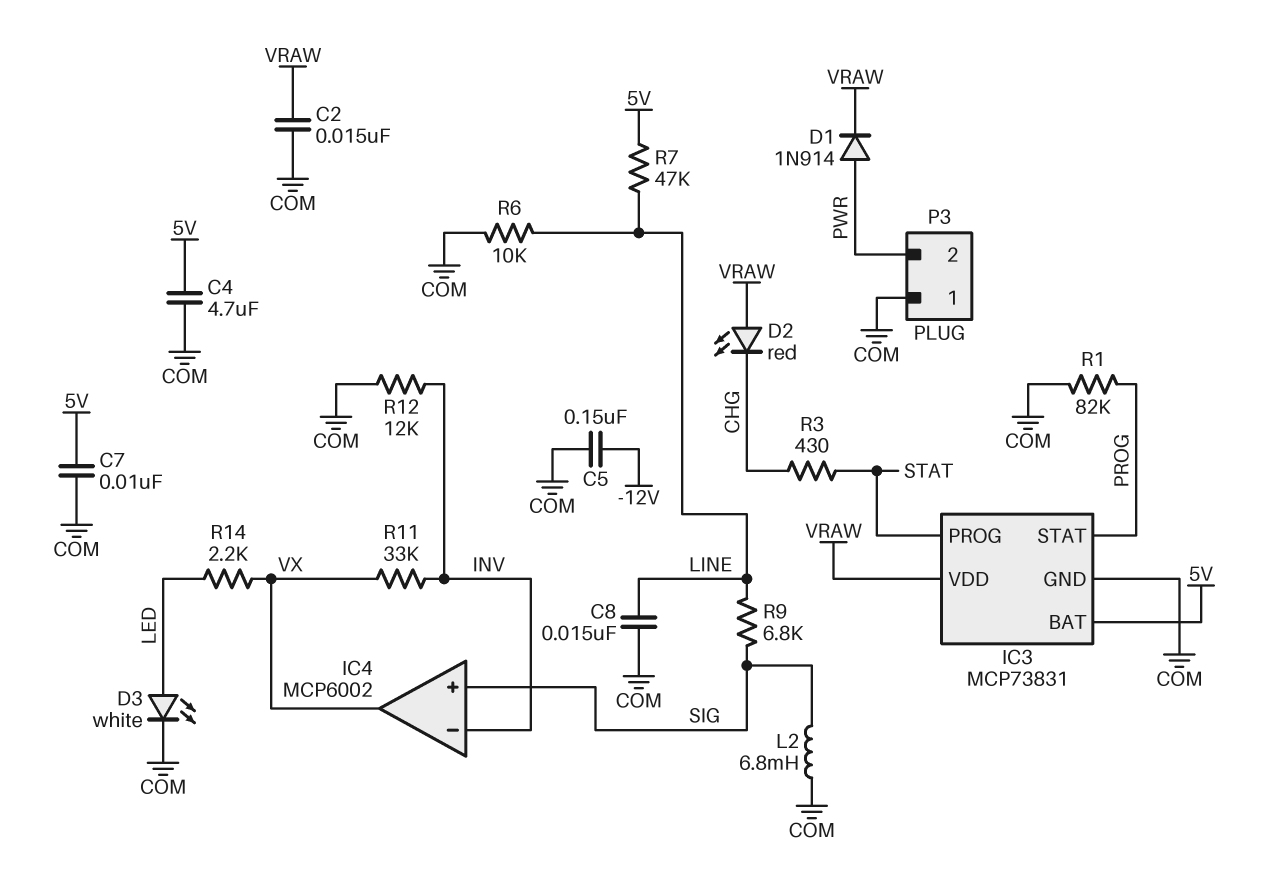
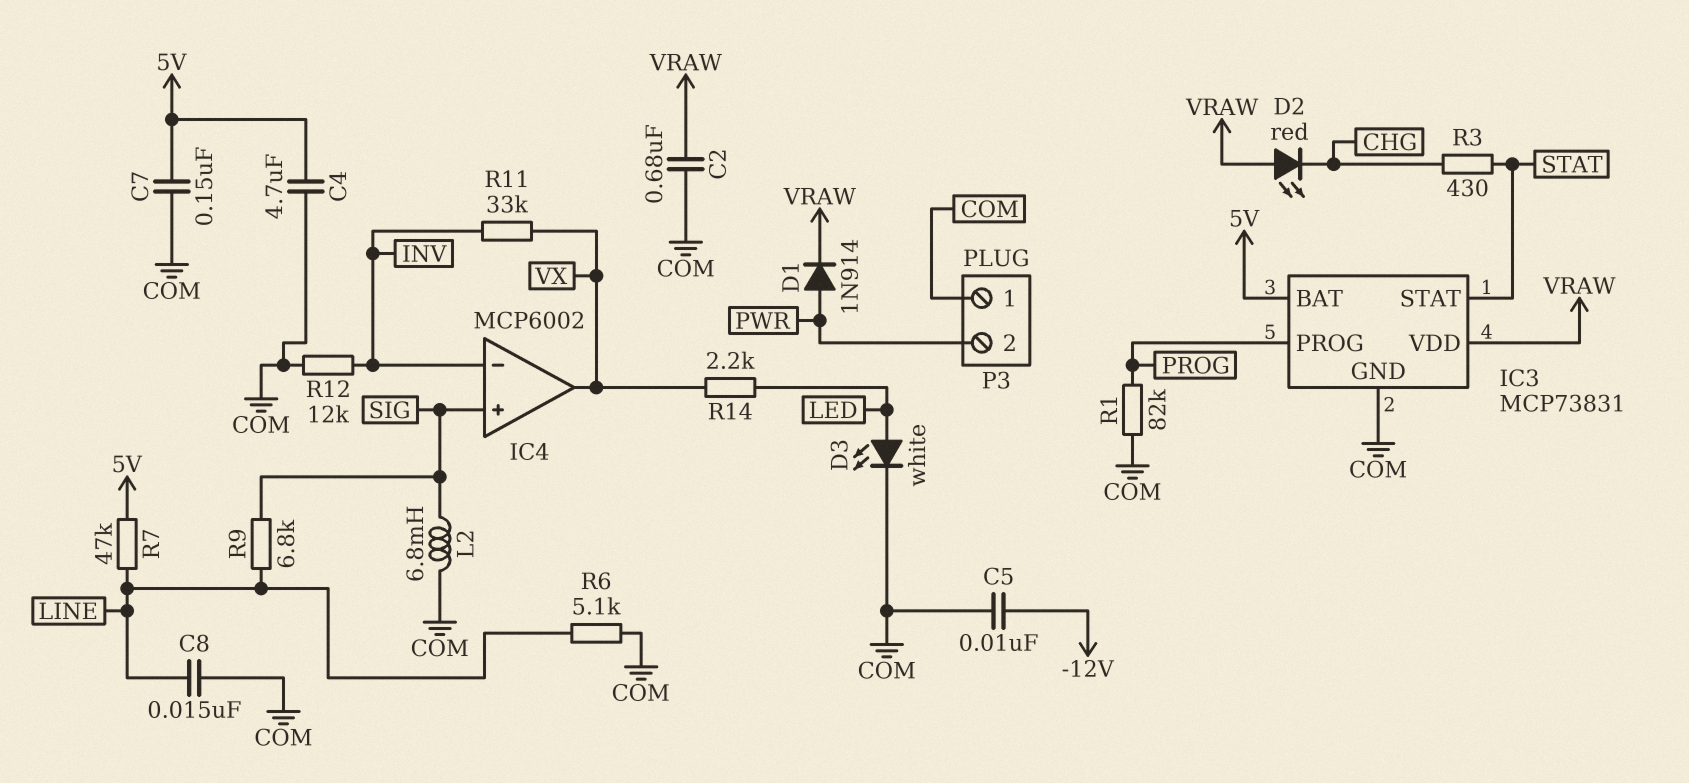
C2: 15nF (COM, VRAW) -> 680nF (COM, VRAW)
C5: 150nF (-12V, COM) -> 10nF (-12V, COM)
C7: 10nF (5V, COM) -> 150nF (5V, COM)
IC3 pin PROG: STAT -> PROG
IC3 pin STAT: PROG -> STAT
R6: 10k (COM, LINE) -> 5.1k (COM, LINE)

